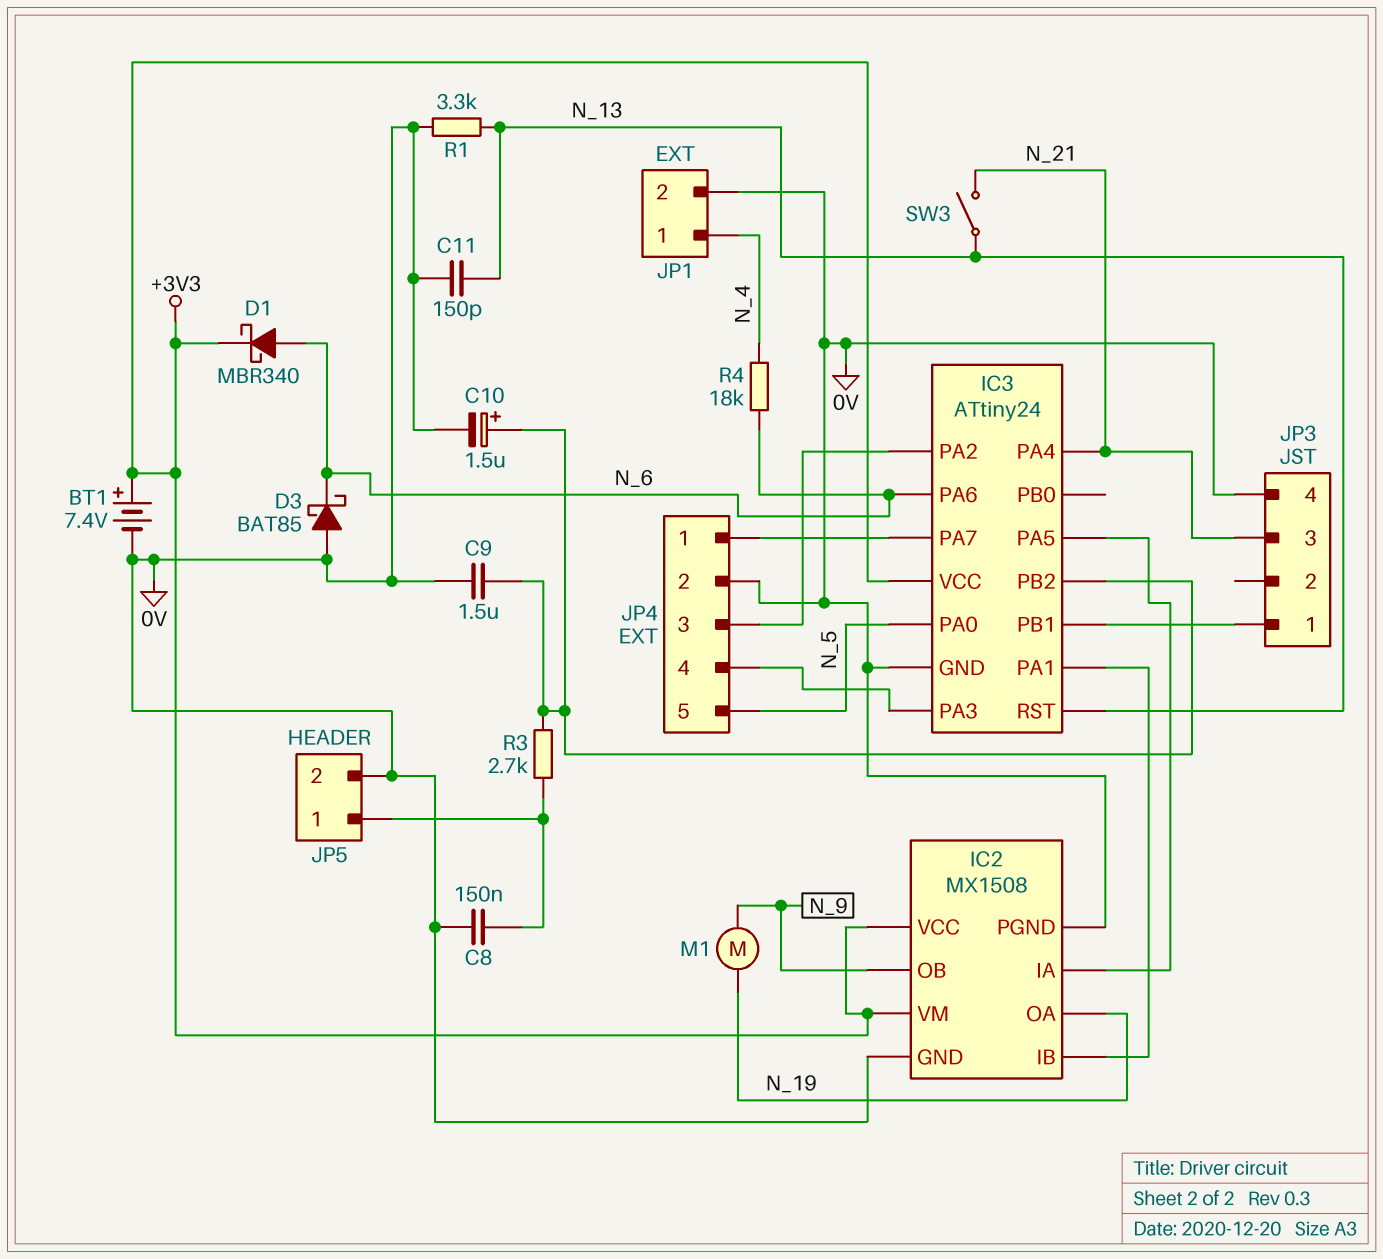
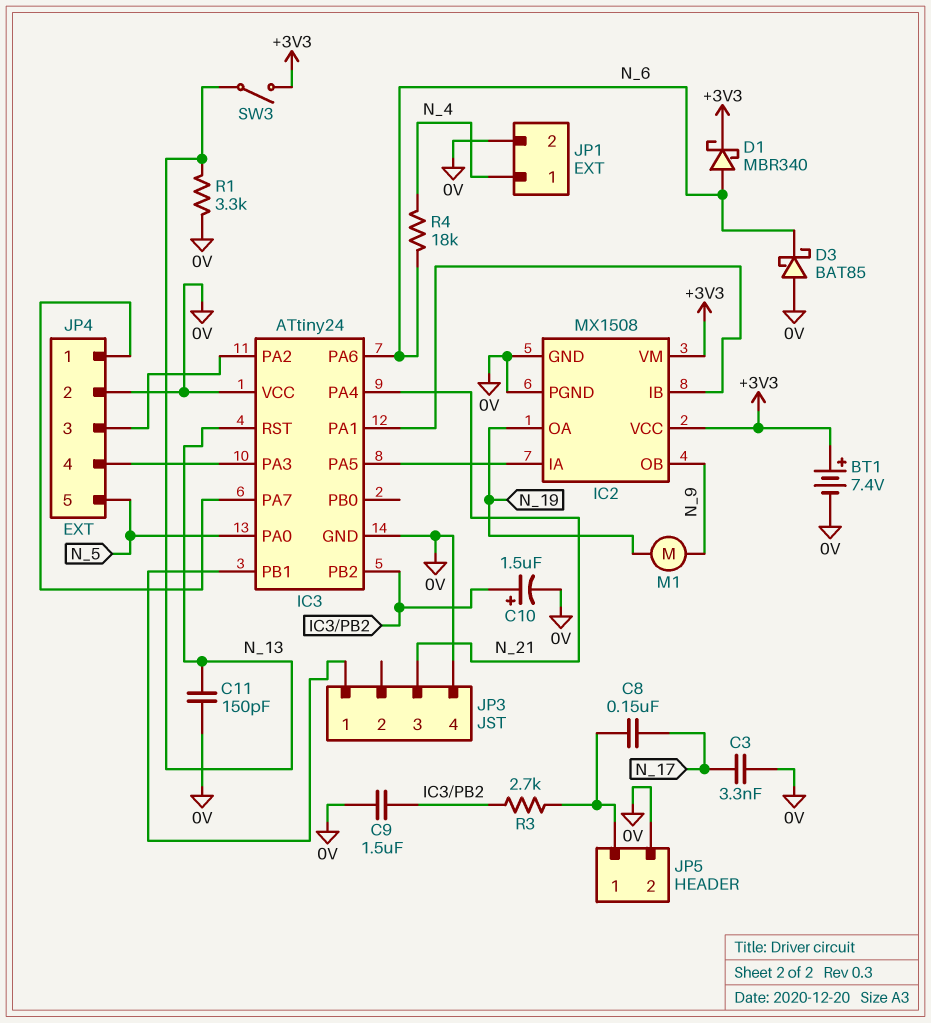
C3: none -> 3.3nF (0V, N_17)
C8: 150nF (0V, JP5/1) -> 150nF (JP5/1, N_17)
IC3 pin VCC: +3V3 -> 0V
SW3: switch (N_13, N_21) -> switch (+3V3, N_13)

